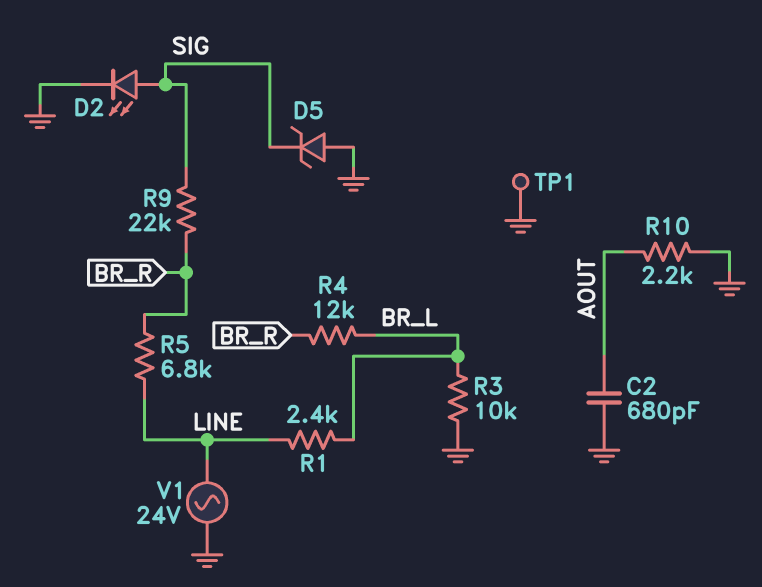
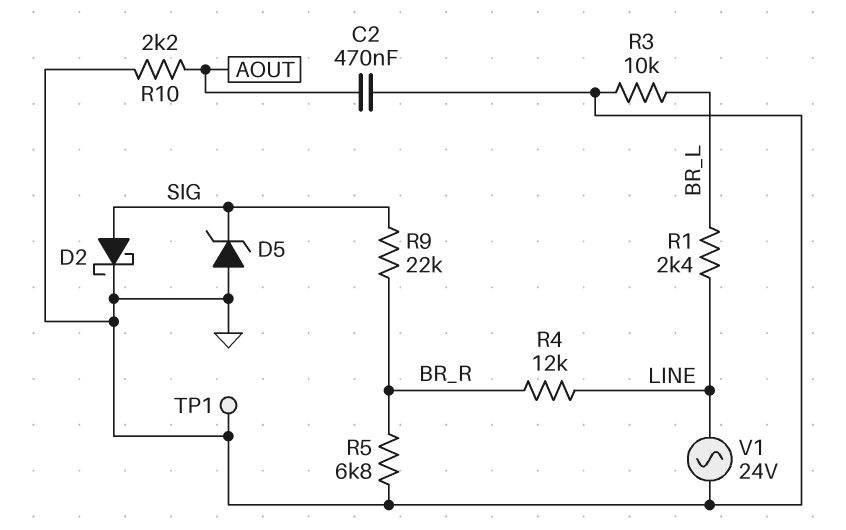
C2: 680pF (AOUT, GND) -> 470nF (AOUT, GND)
D2: LED (A SIG, K GND) -> schottky (A SIG, K GND)
R4: 12k (BR_L, BR_R) -> 12k (BR_R, LINE)
R5: 6.8k (BR_R, LINE) -> 6.8k (BR_R, GND)

